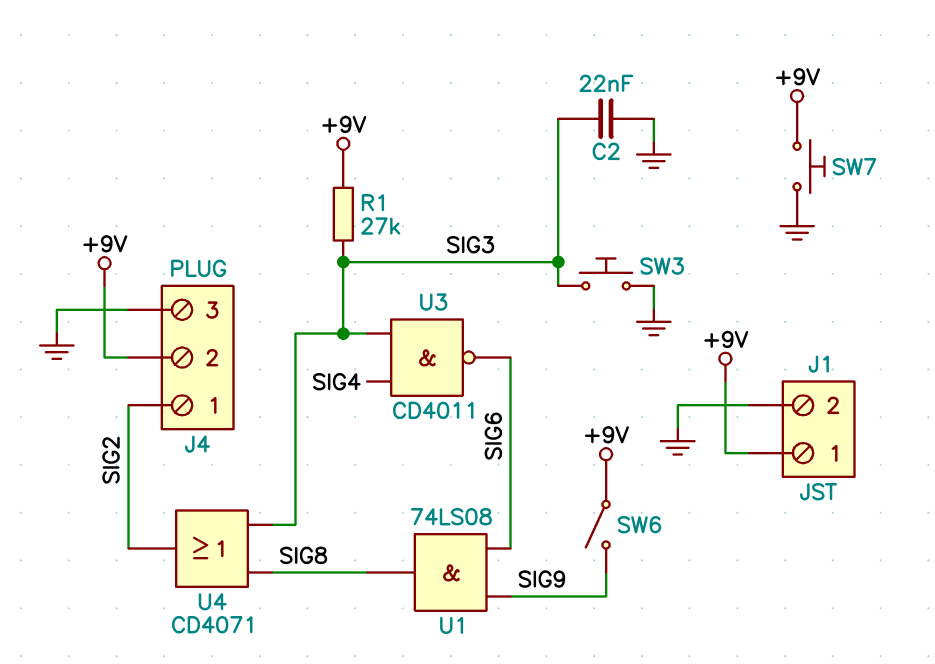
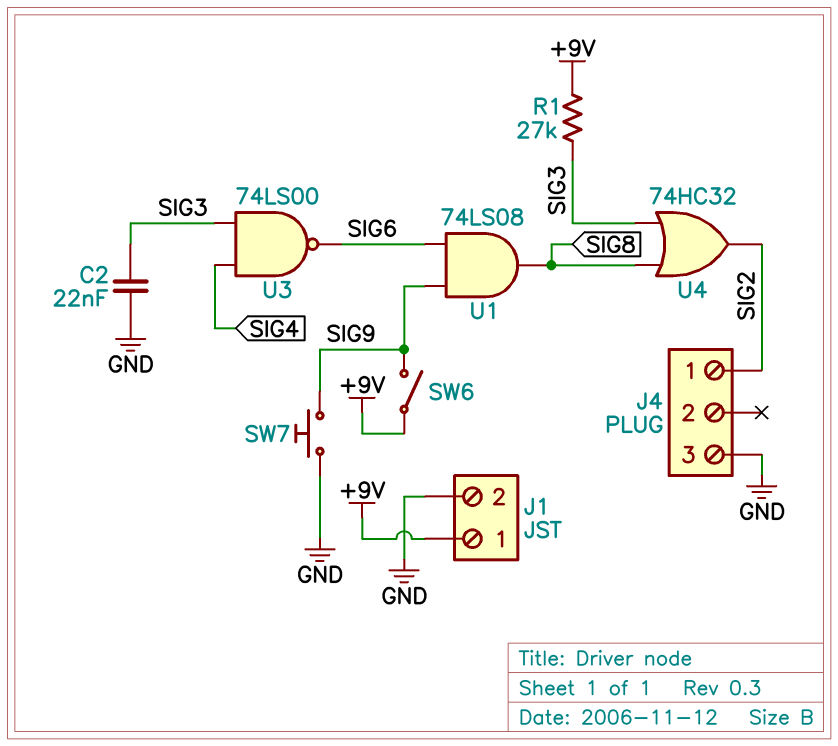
J4 pin 2: +9V -> none
SW3: button (GND, SIG3) -> none
SW7: button (+9V, GND) -> button (GND, SIG9)
U3: NAND CD4011 (in SIG3, in SIG4, out SIG6) -> NAND 74LS00 (in SIG3, in SIG4, out SIG6)
U4: OR CD4071 (in SIG3, in SIG8, out SIG2) -> OR 74HC32 (in SIG3, in SIG8, out SIG2)

